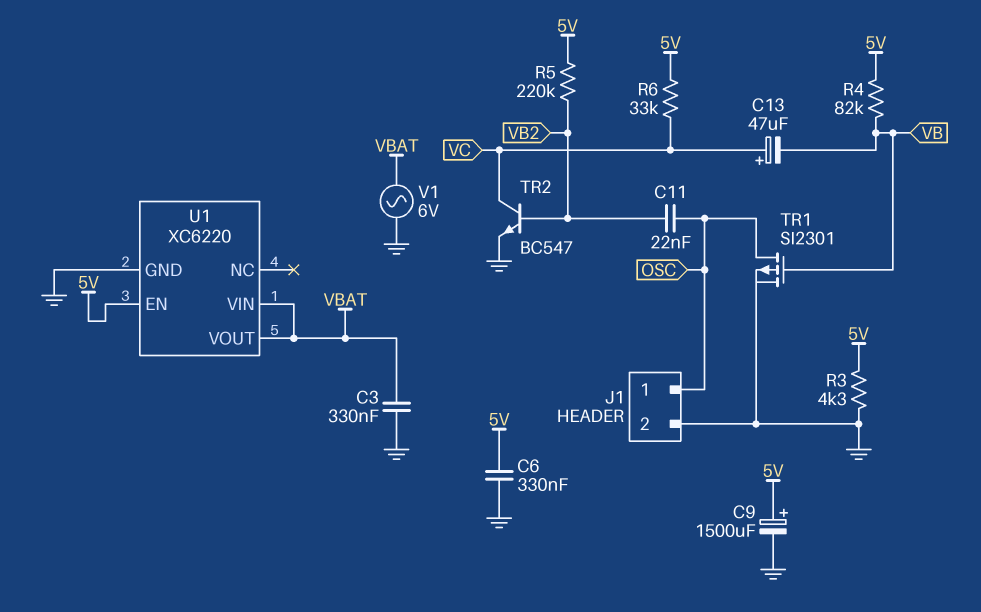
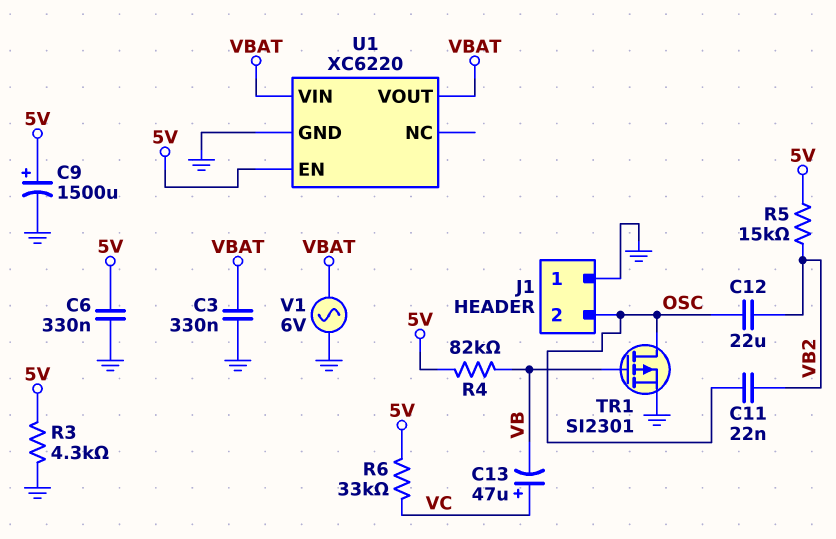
C12: none -> 22uF (OSC, VB2)
J1 pin 1: OSC -> GND
J1 pin 2: GND -> OSC
R5: 220k (5V, VB2) -> 15k (5V, VB2)
TR2: NPN BC547 (B VB2, C VC, E GND) -> none

